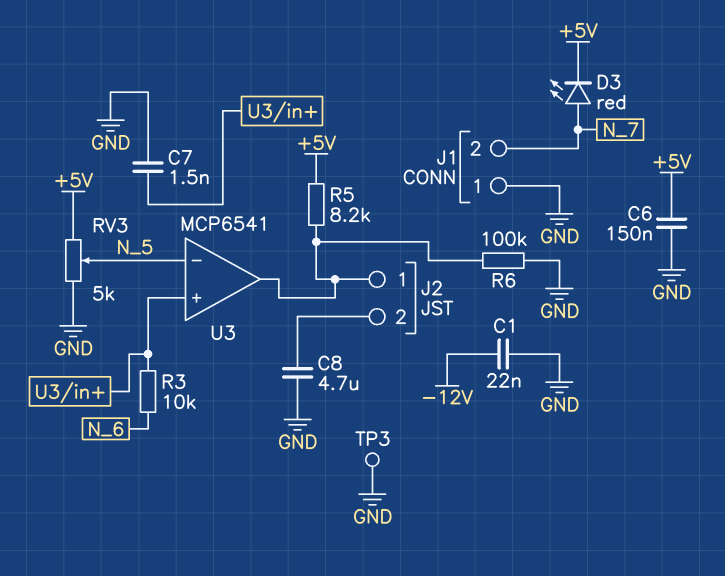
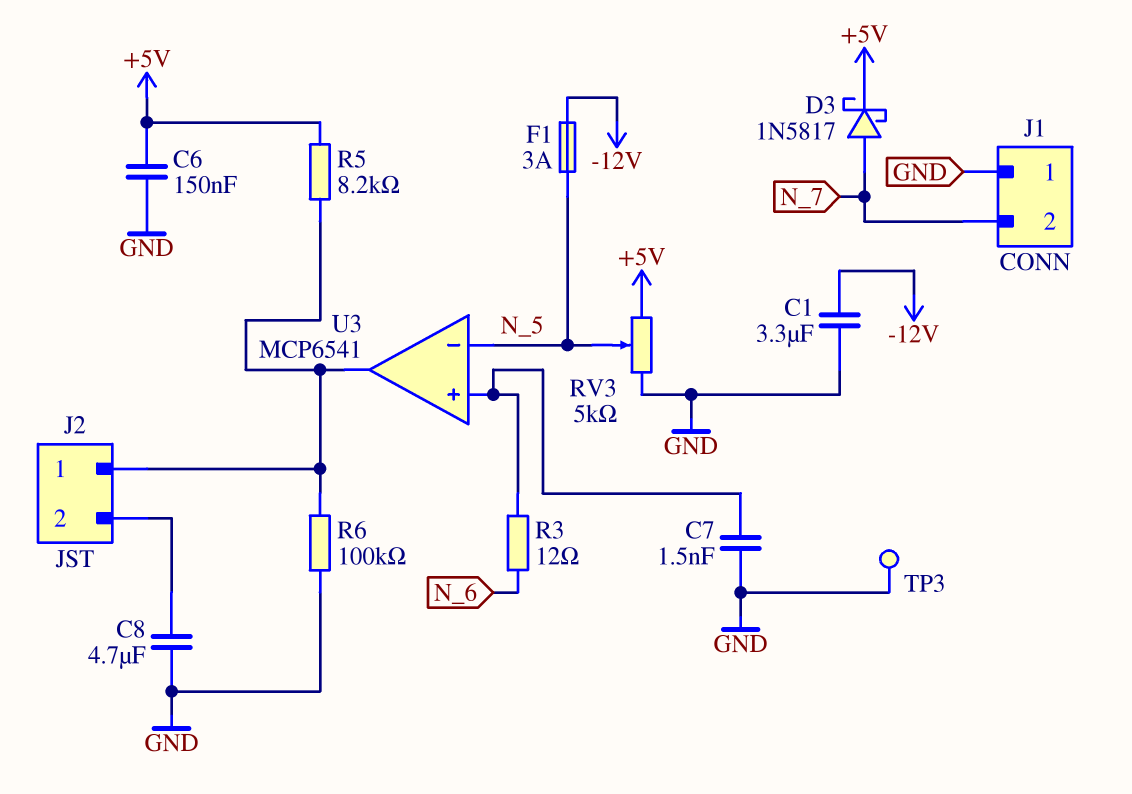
C1: 22nF (-12V, GND) -> 3.3uF (-12V, GND)
D3: LED red (A N_7, K +5V) -> schottky 1N5817 (A N_7, K +5V)
F1: none -> 3A (-12V, N_5)
R3: 10k (N_6, U3/in+) -> 12 (N_6, U3/in+)

